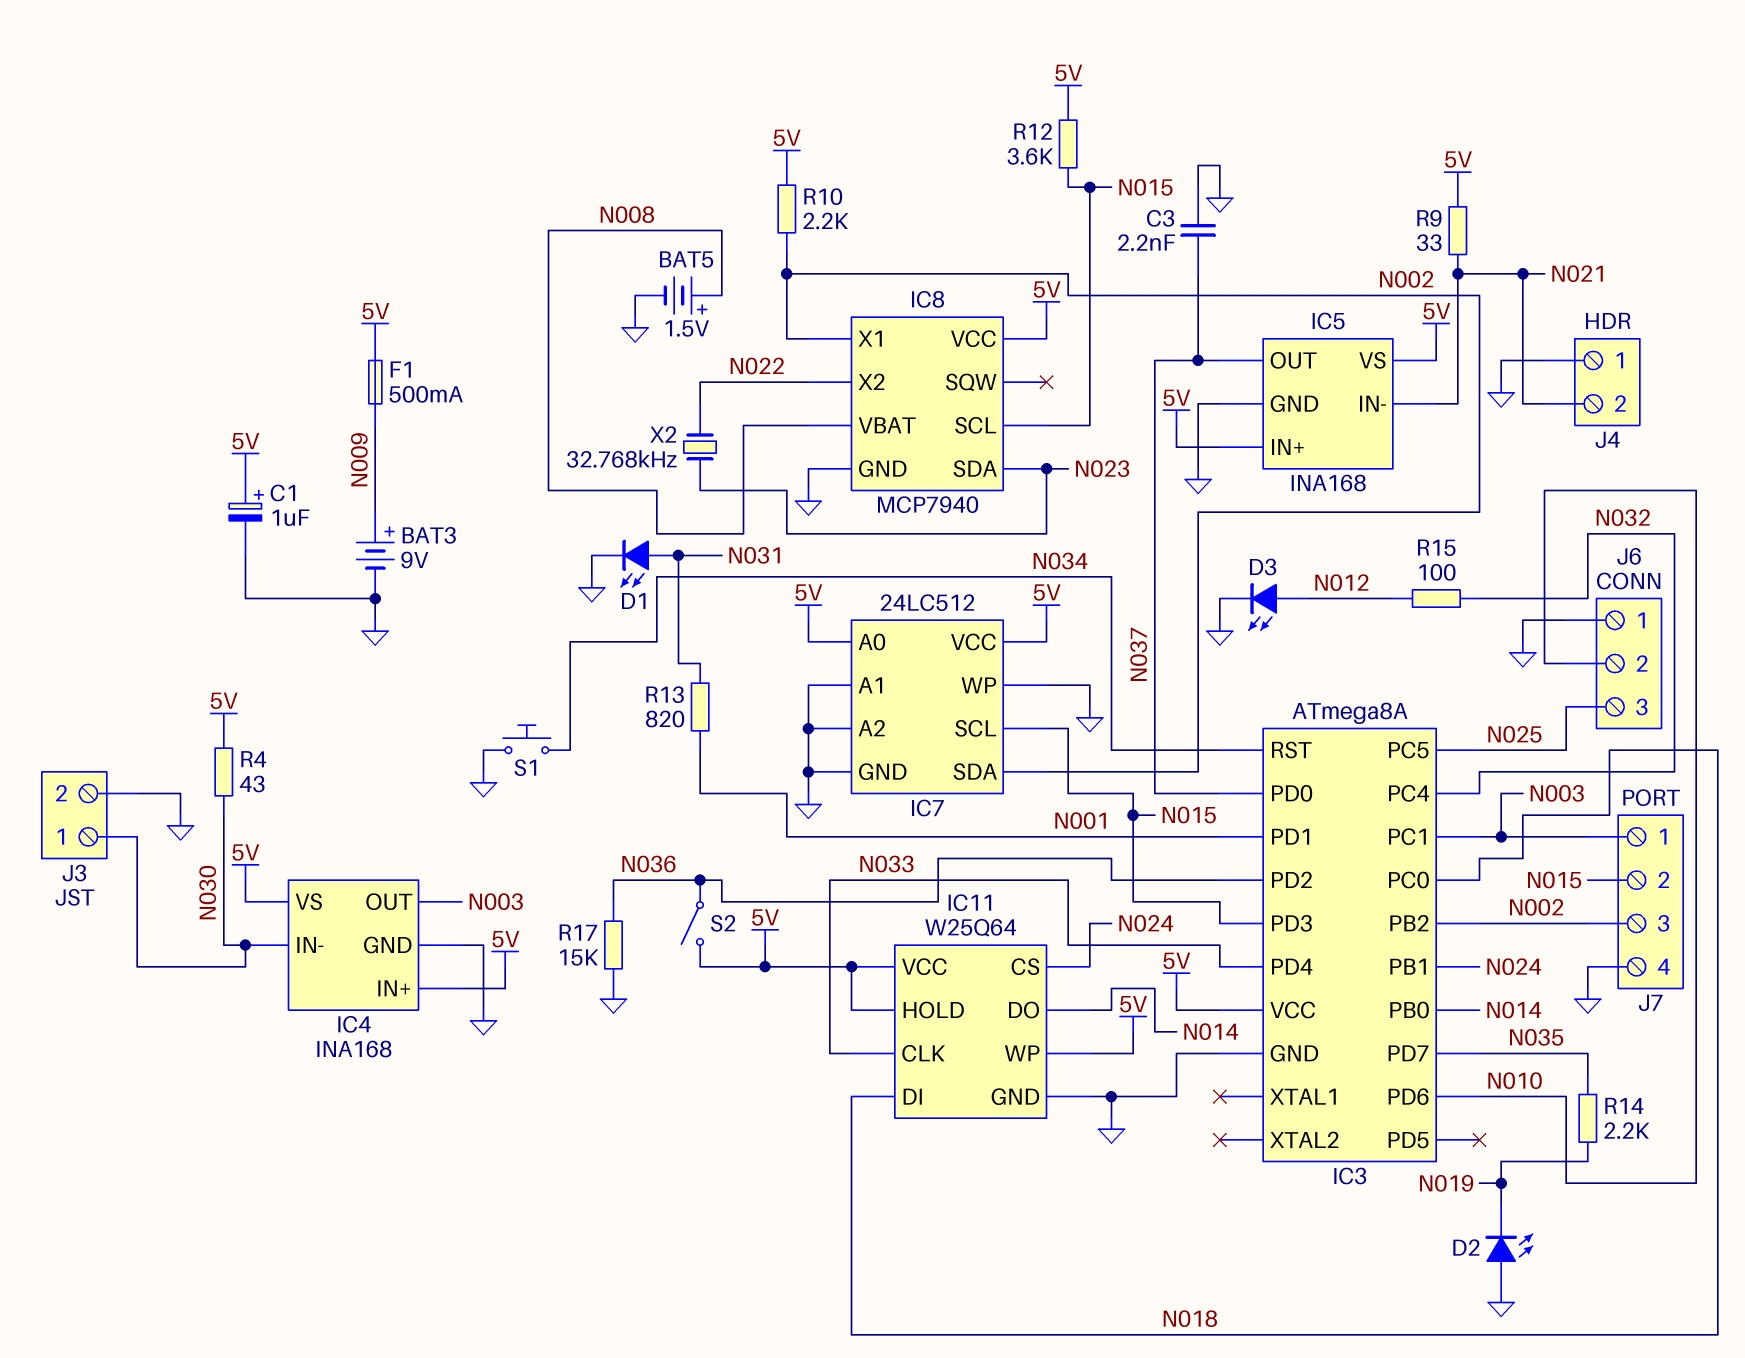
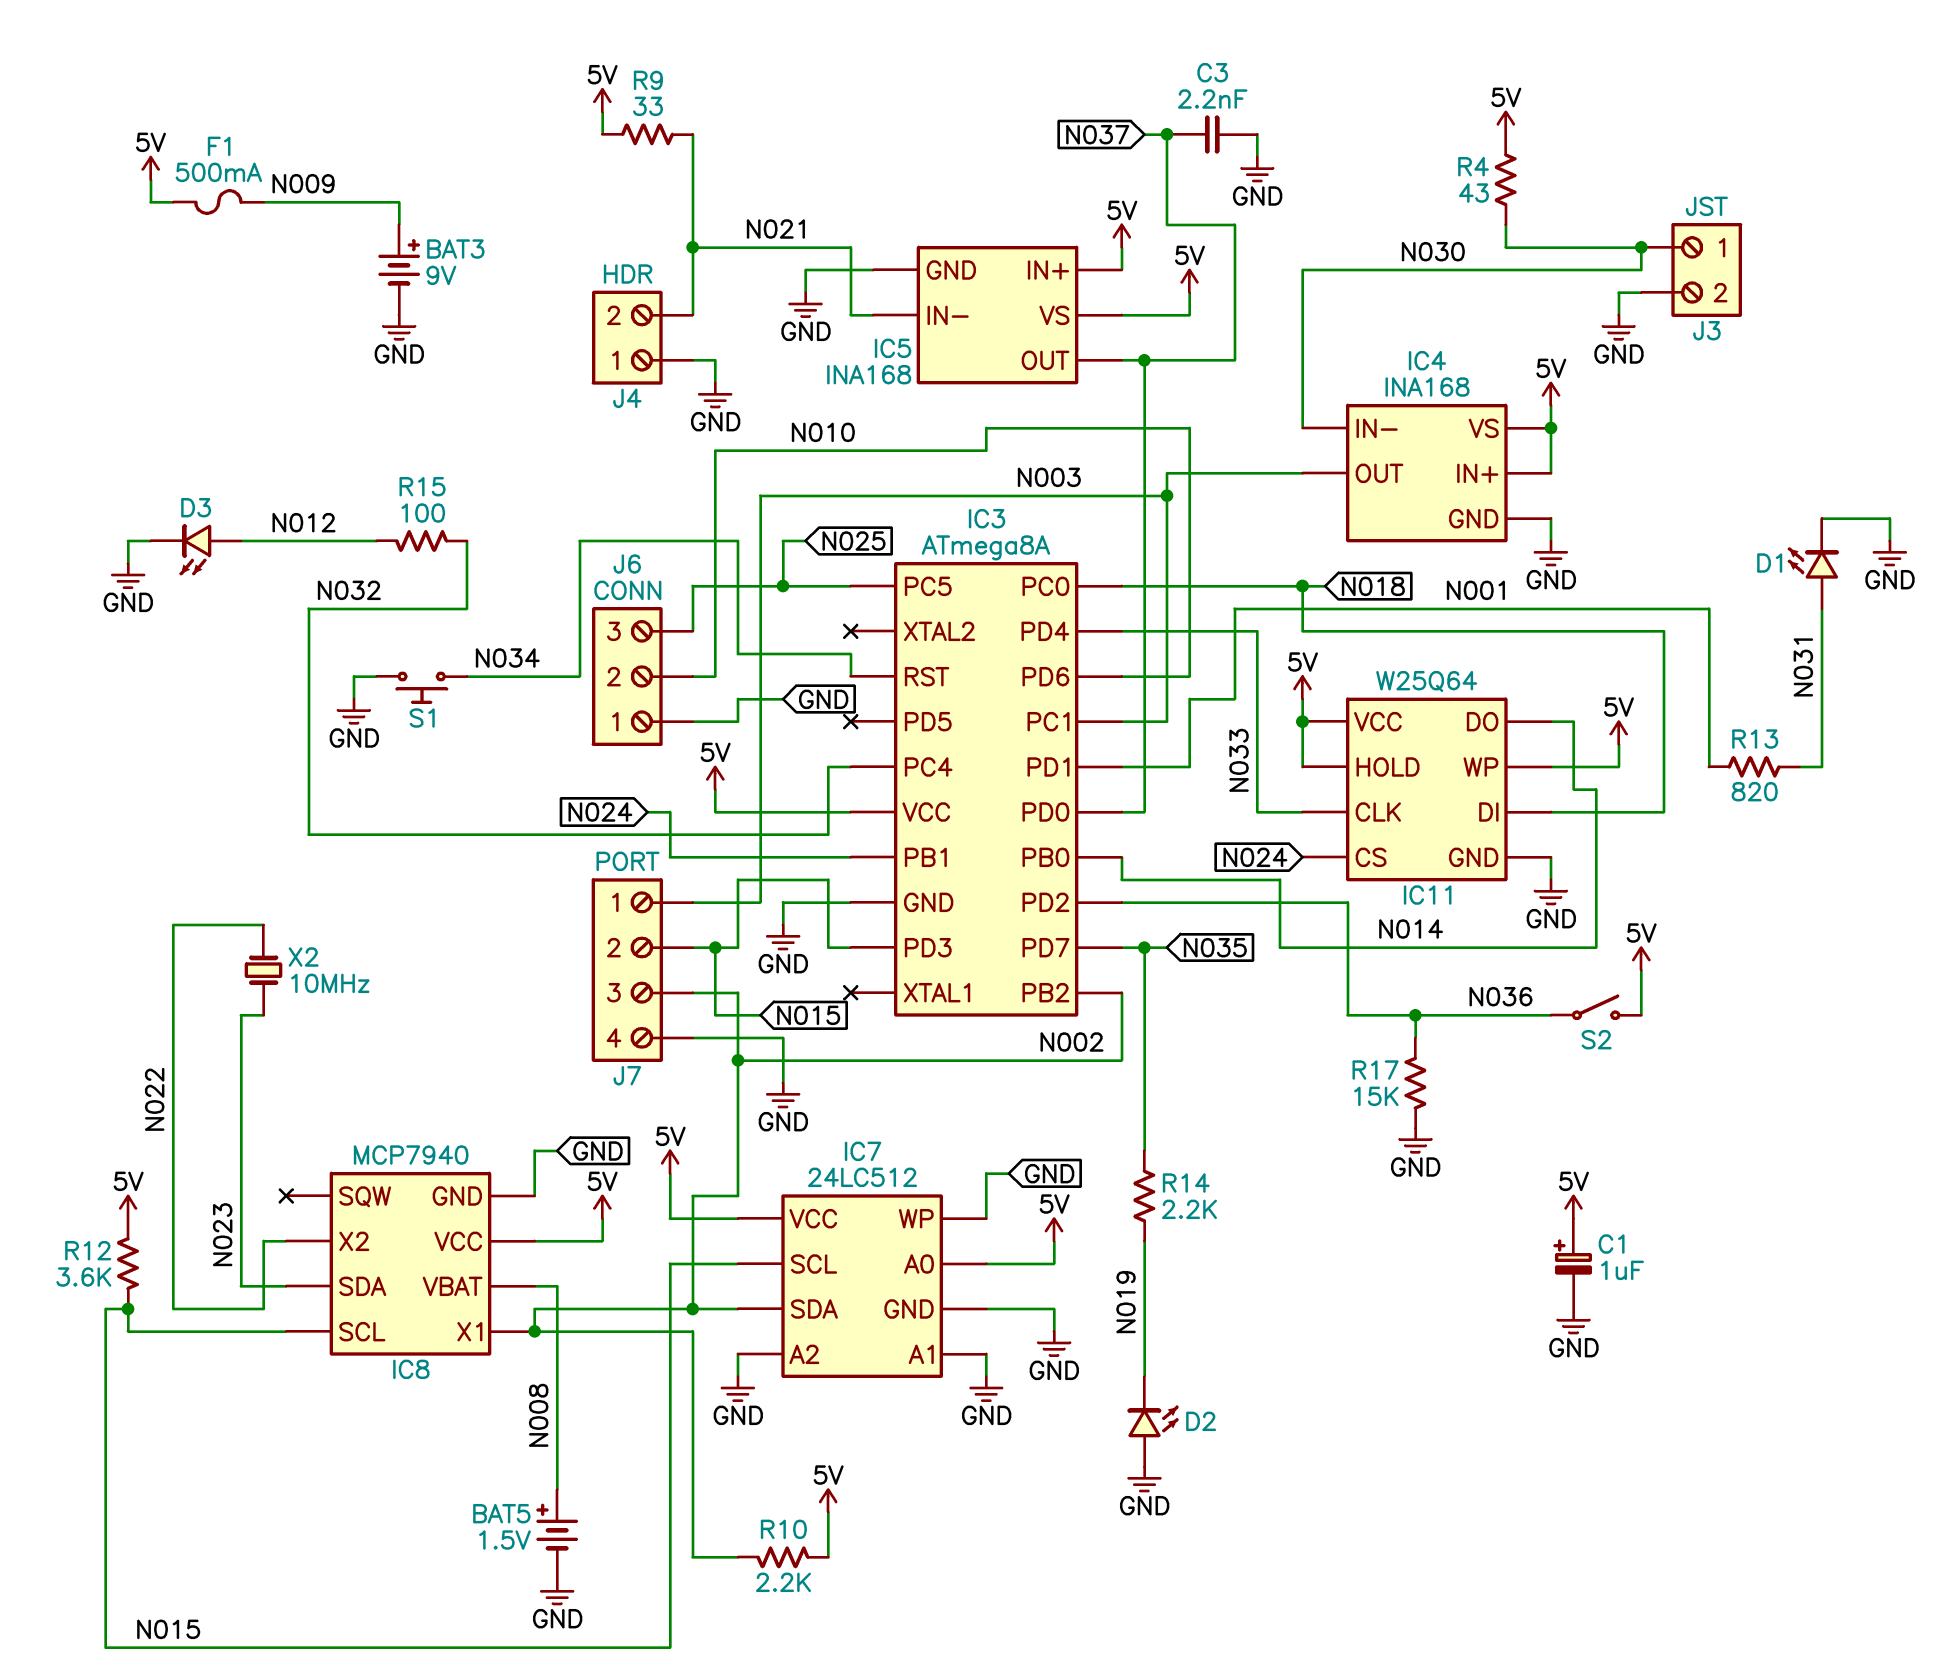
X2: 32.768kHz (N022, N023) -> 10MHz (N022, N023)

